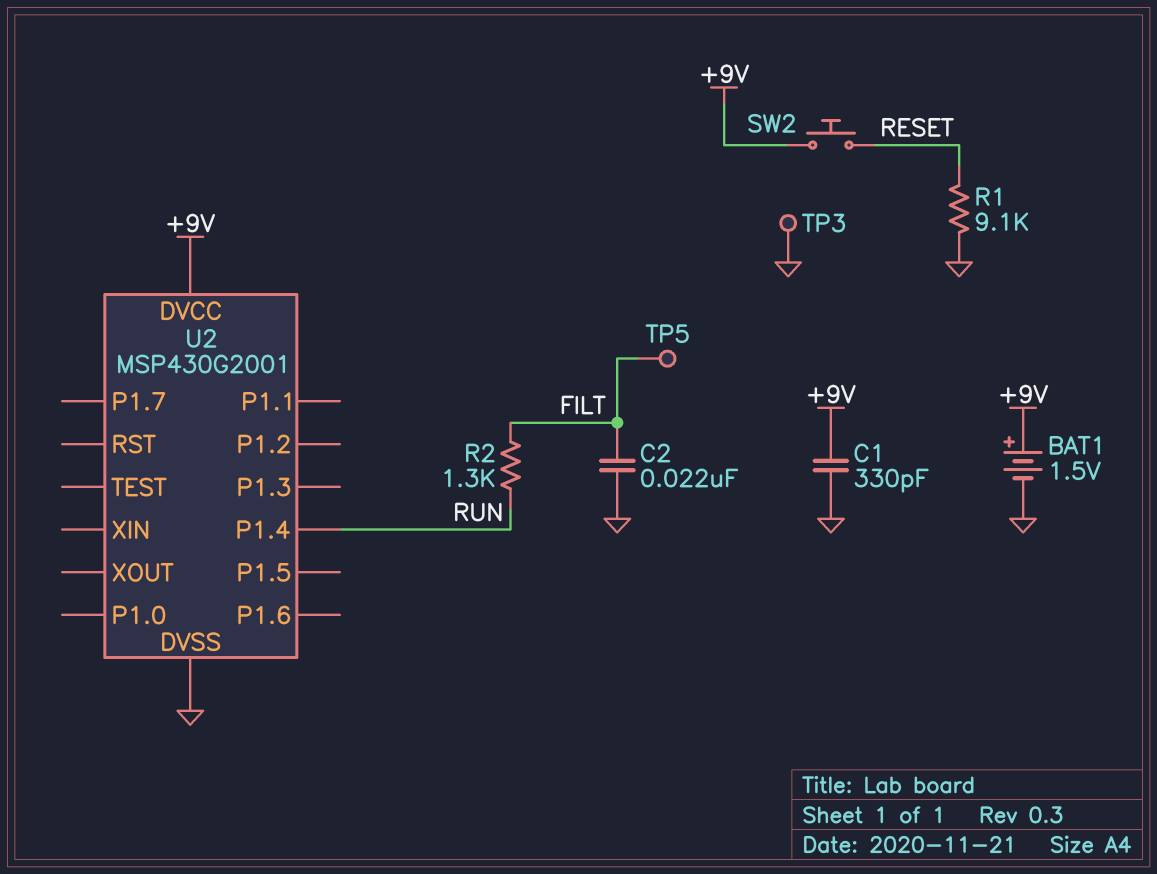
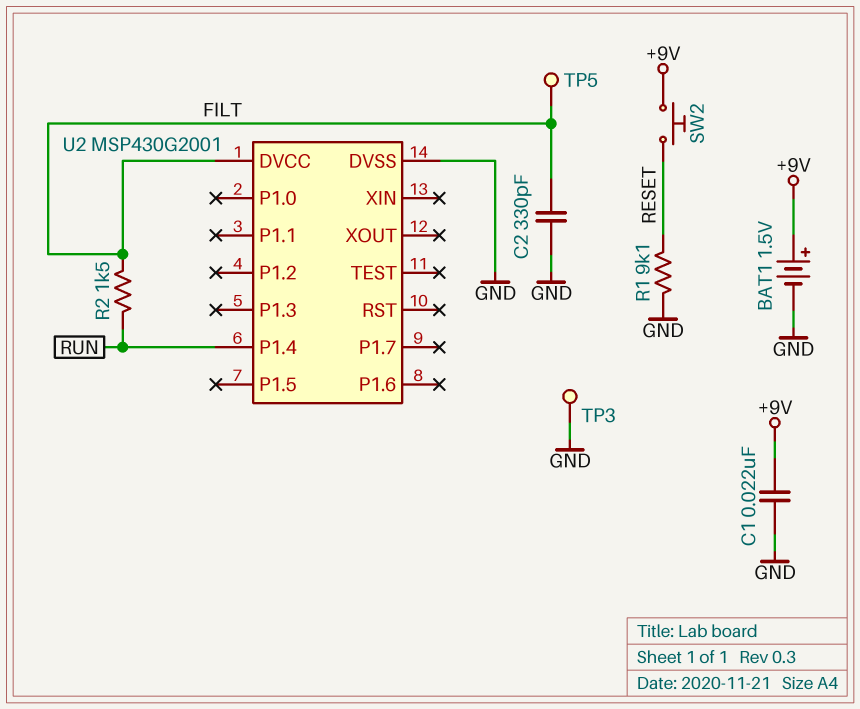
C1: 330pF (+9V, GND) -> 22nF (+9V, GND)
C2: 22nF (FILT, GND) -> 330pF (FILT, GND)
R2: 1.3k (FILT, RUN) -> 1.5k (FILT, RUN)
U2 pin DVCC: +9V -> FILT

